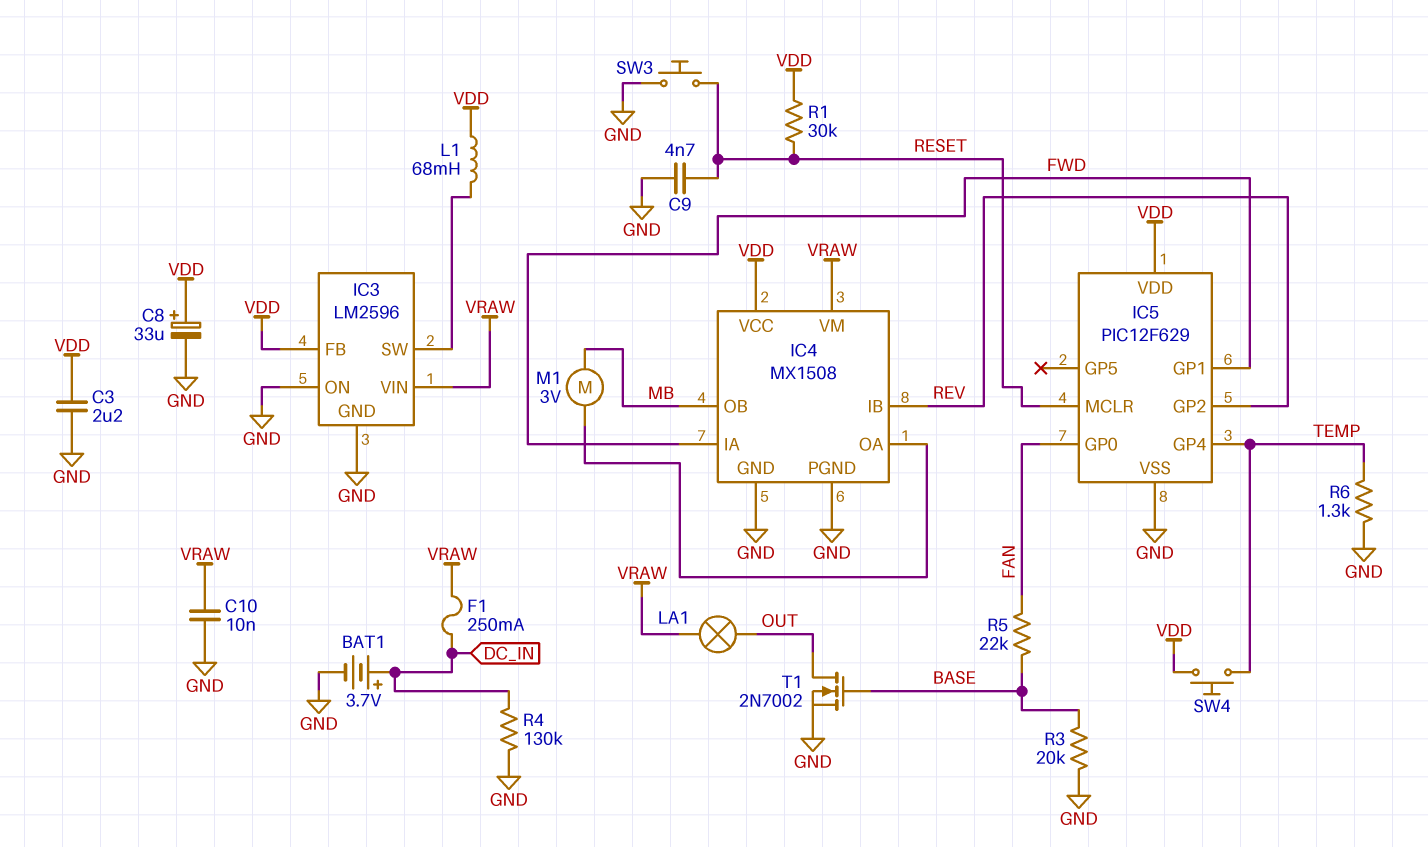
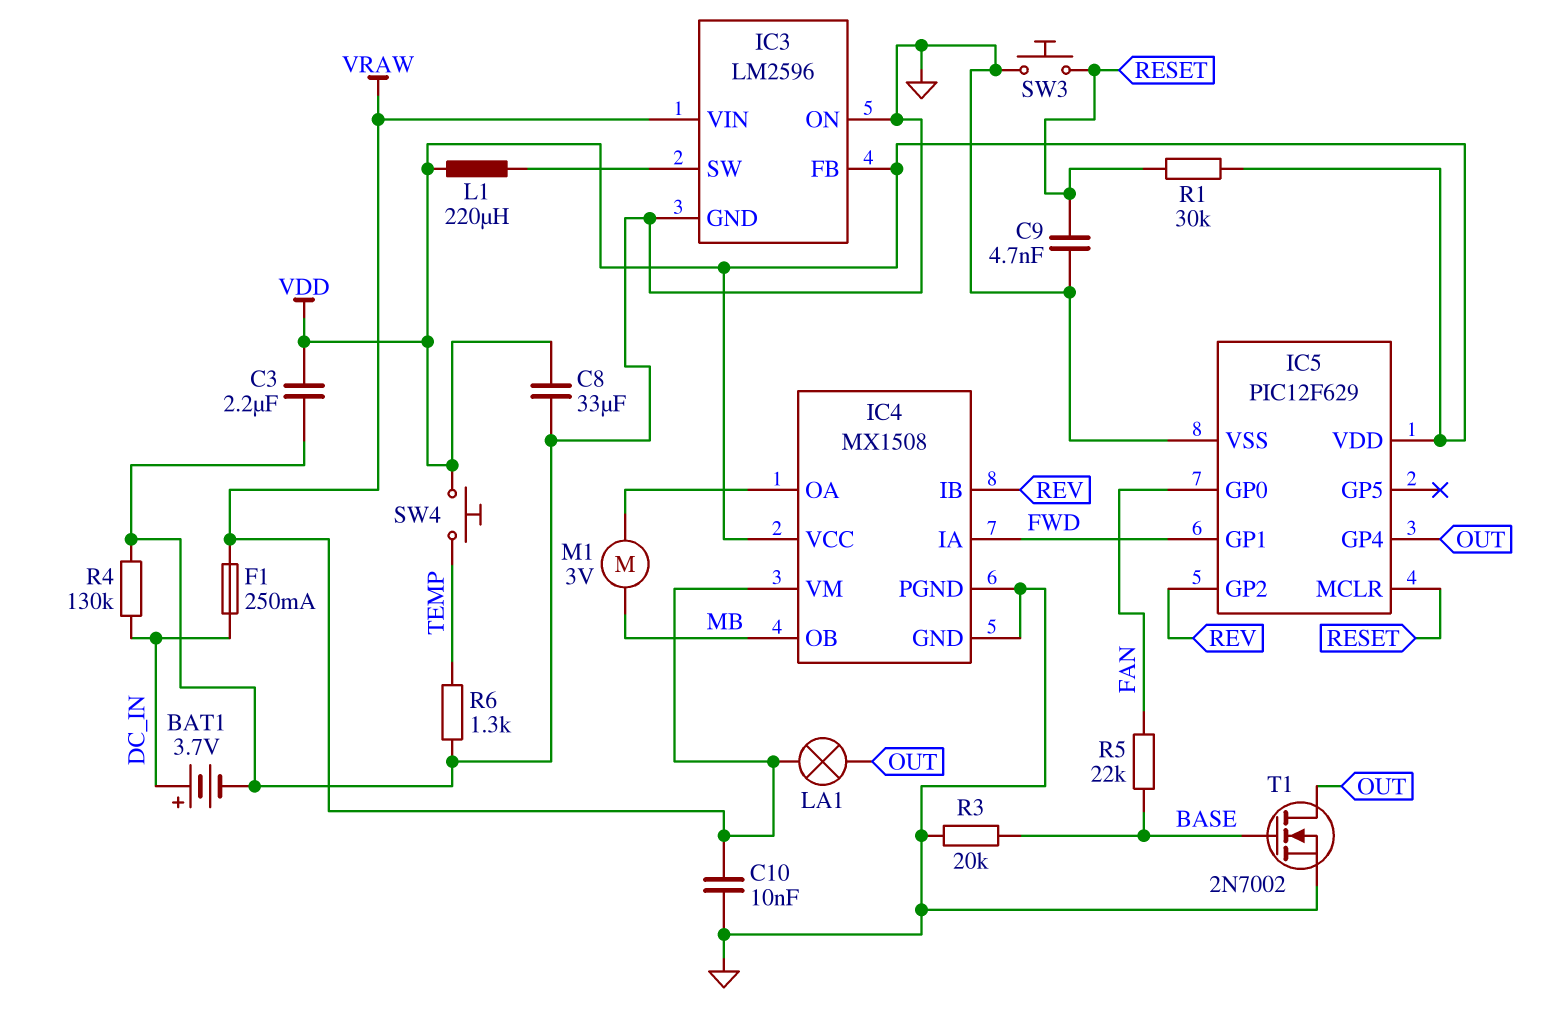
C8: 33uF (plus VDD, minus GND) -> 33uF (GND, VDD)
IC5 pin GP4: TEMP -> OUT
L1: 68mH (IC3/SW, VDD) -> 220uH (IC3/SW, VDD)

